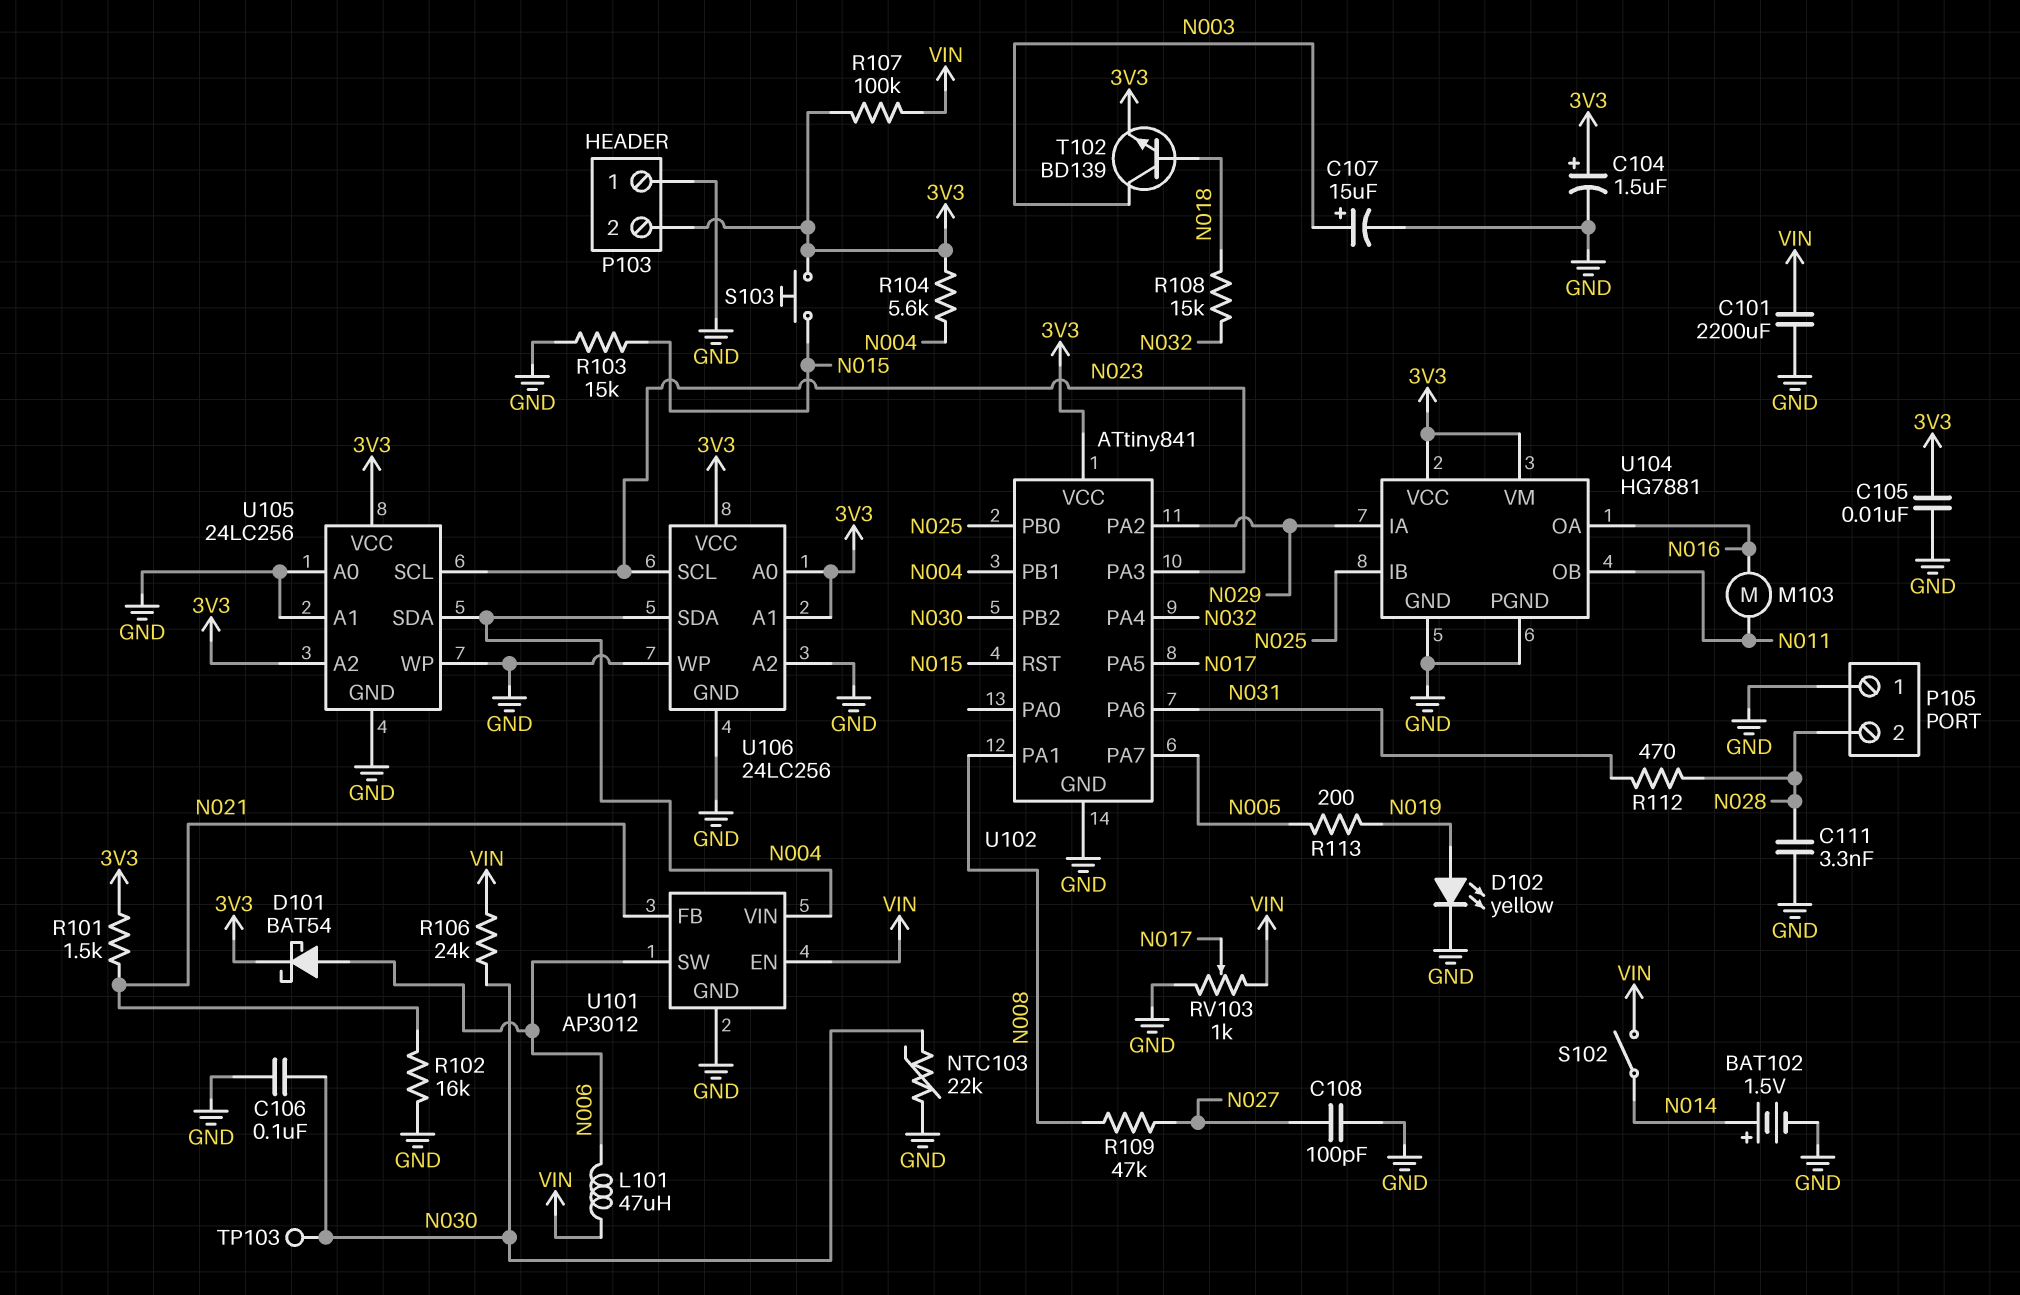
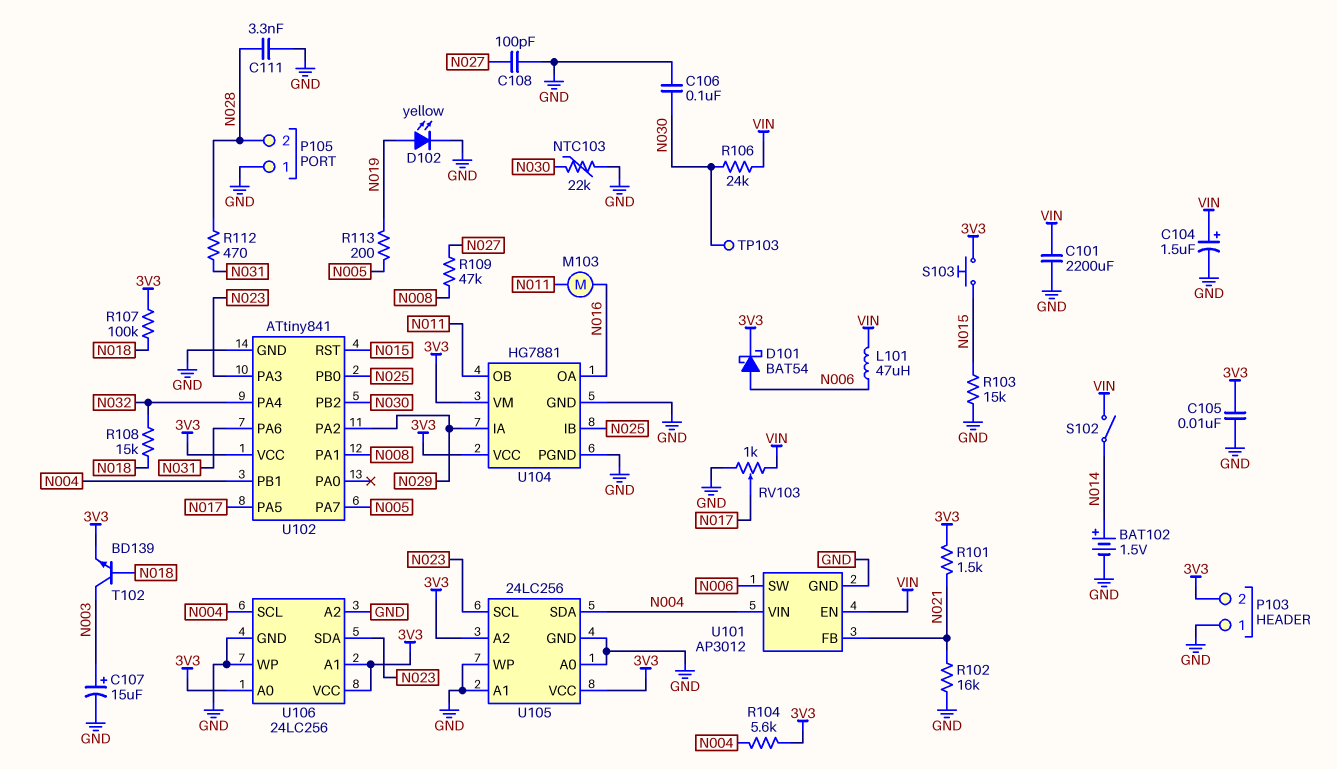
C104: 1.5uF (plus 3V3, minus GND) -> 1.5uF (plus VIN, minus GND)
R107: 100k (3V3, VIN) -> 100k (3V3, N018)
U106 pin SCL: N023 -> N004
U106 pin SDA: N004 -> N023

